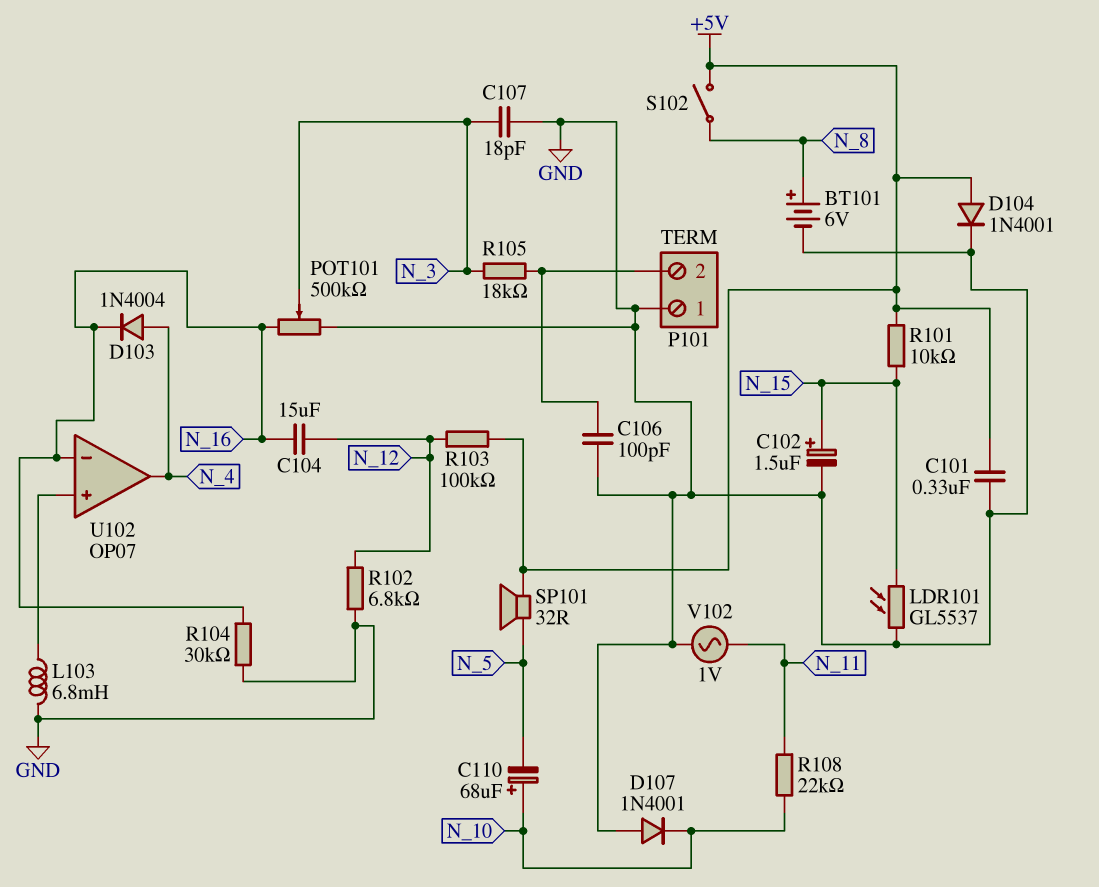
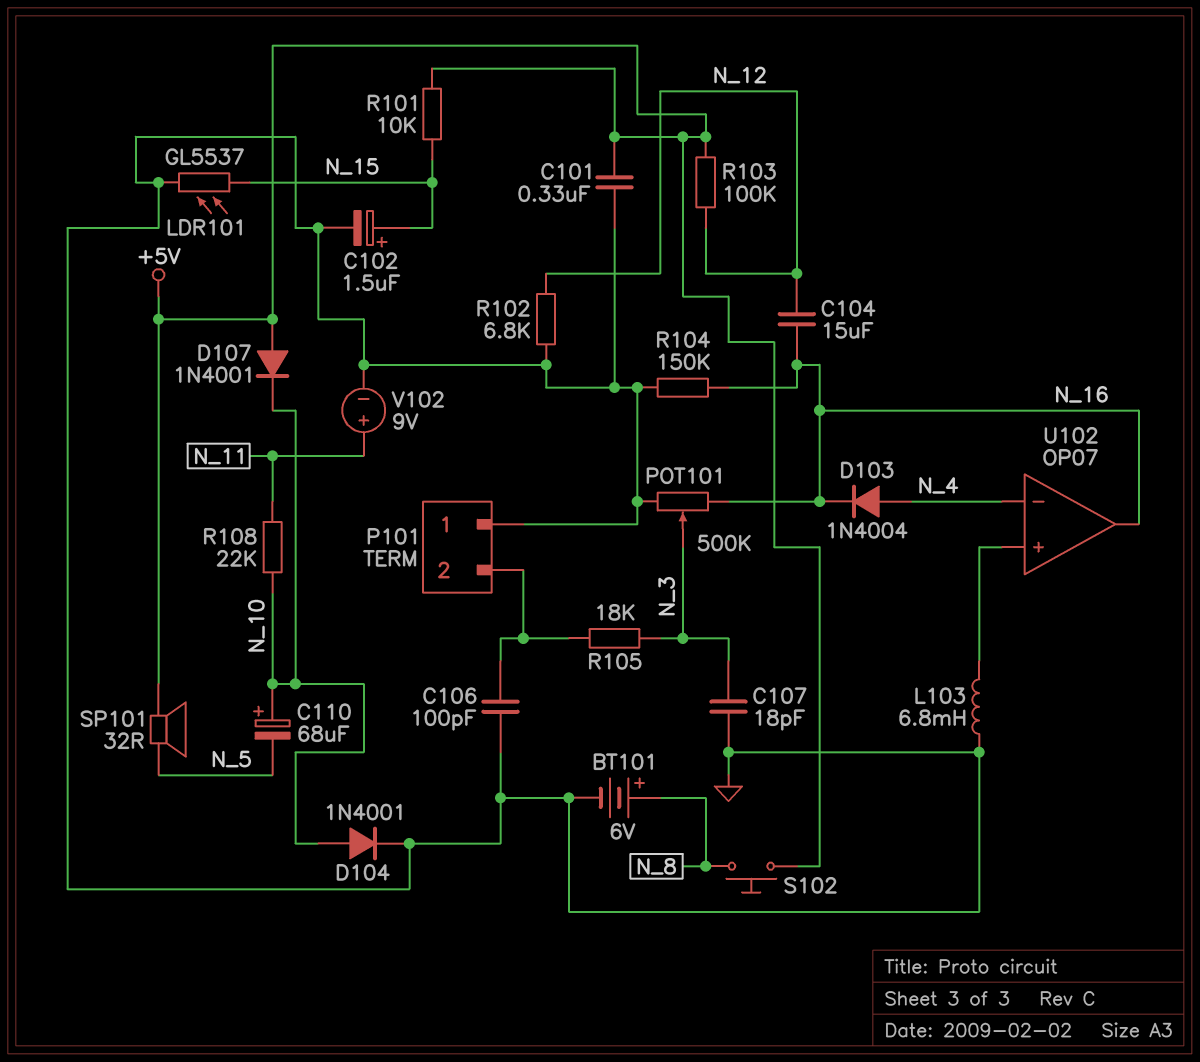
D104: diode 1N4001 (A +5V, K GND) -> diode 1N4001 (A N_10, K GND)
D107: diode 1N4001 (A GND, K N_10) -> diode 1N4001 (A +5V, K N_10)
R104: 30k (GND, N_16) -> 150k (GND, N_16)
S102: switch (+5V, N_8) -> button (+5V, N_8)
U102 pin in-: N_16 -> N_4
U102 pin out: N_4 -> N_16
V102: AC 1V (GND, N_11) -> 9V (plus N_11, minus GND)

